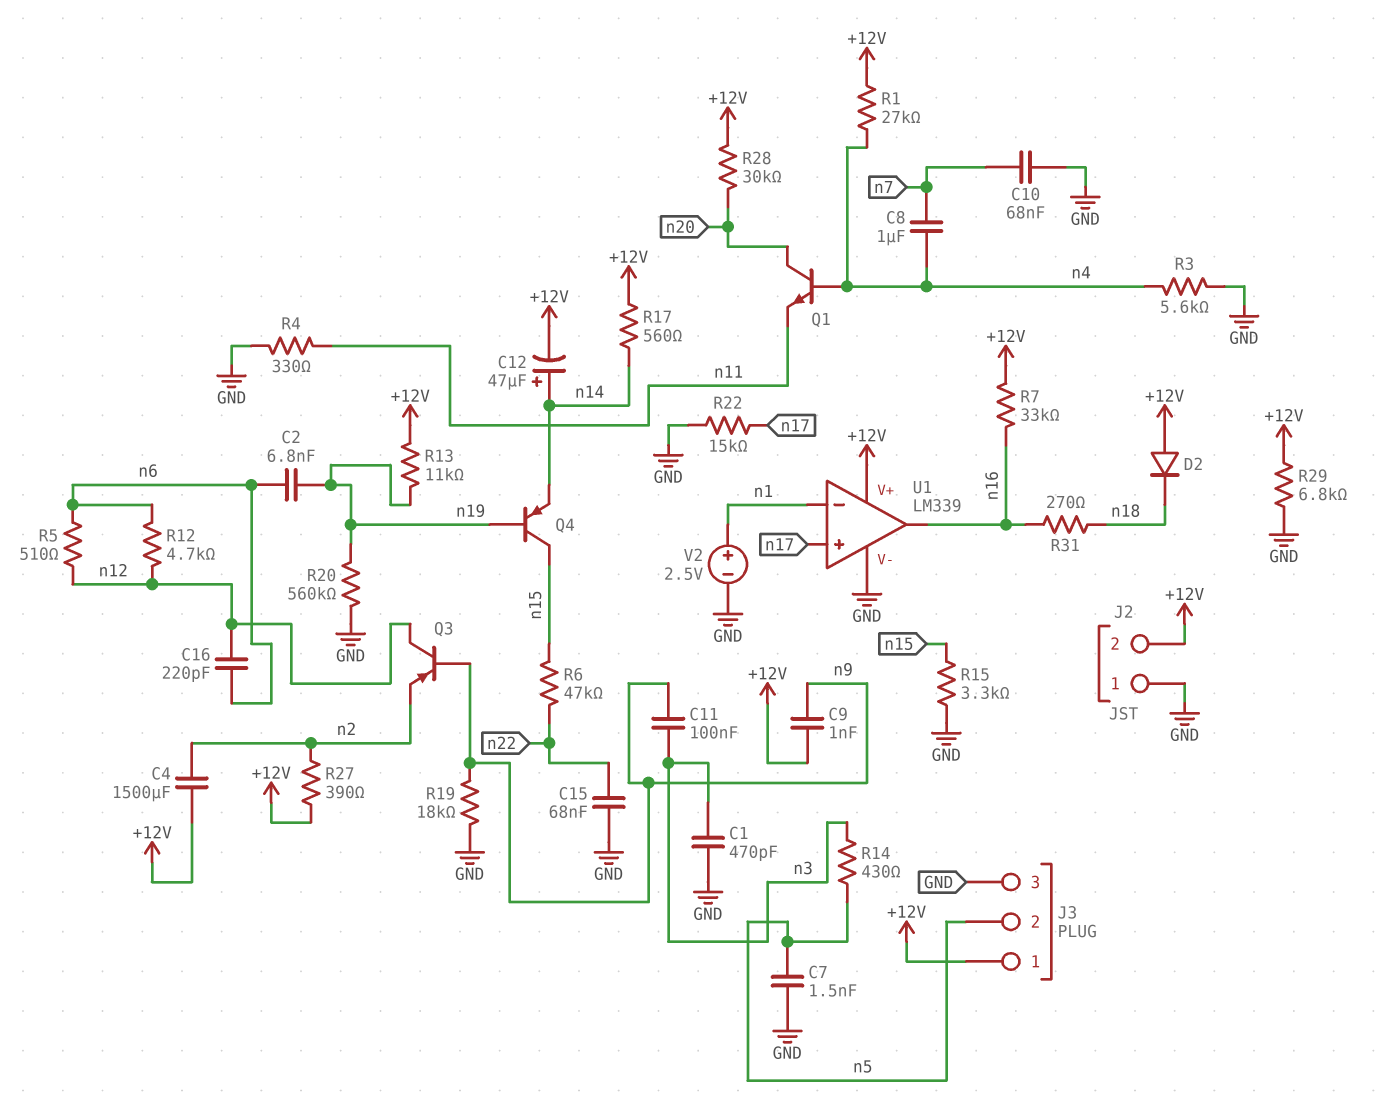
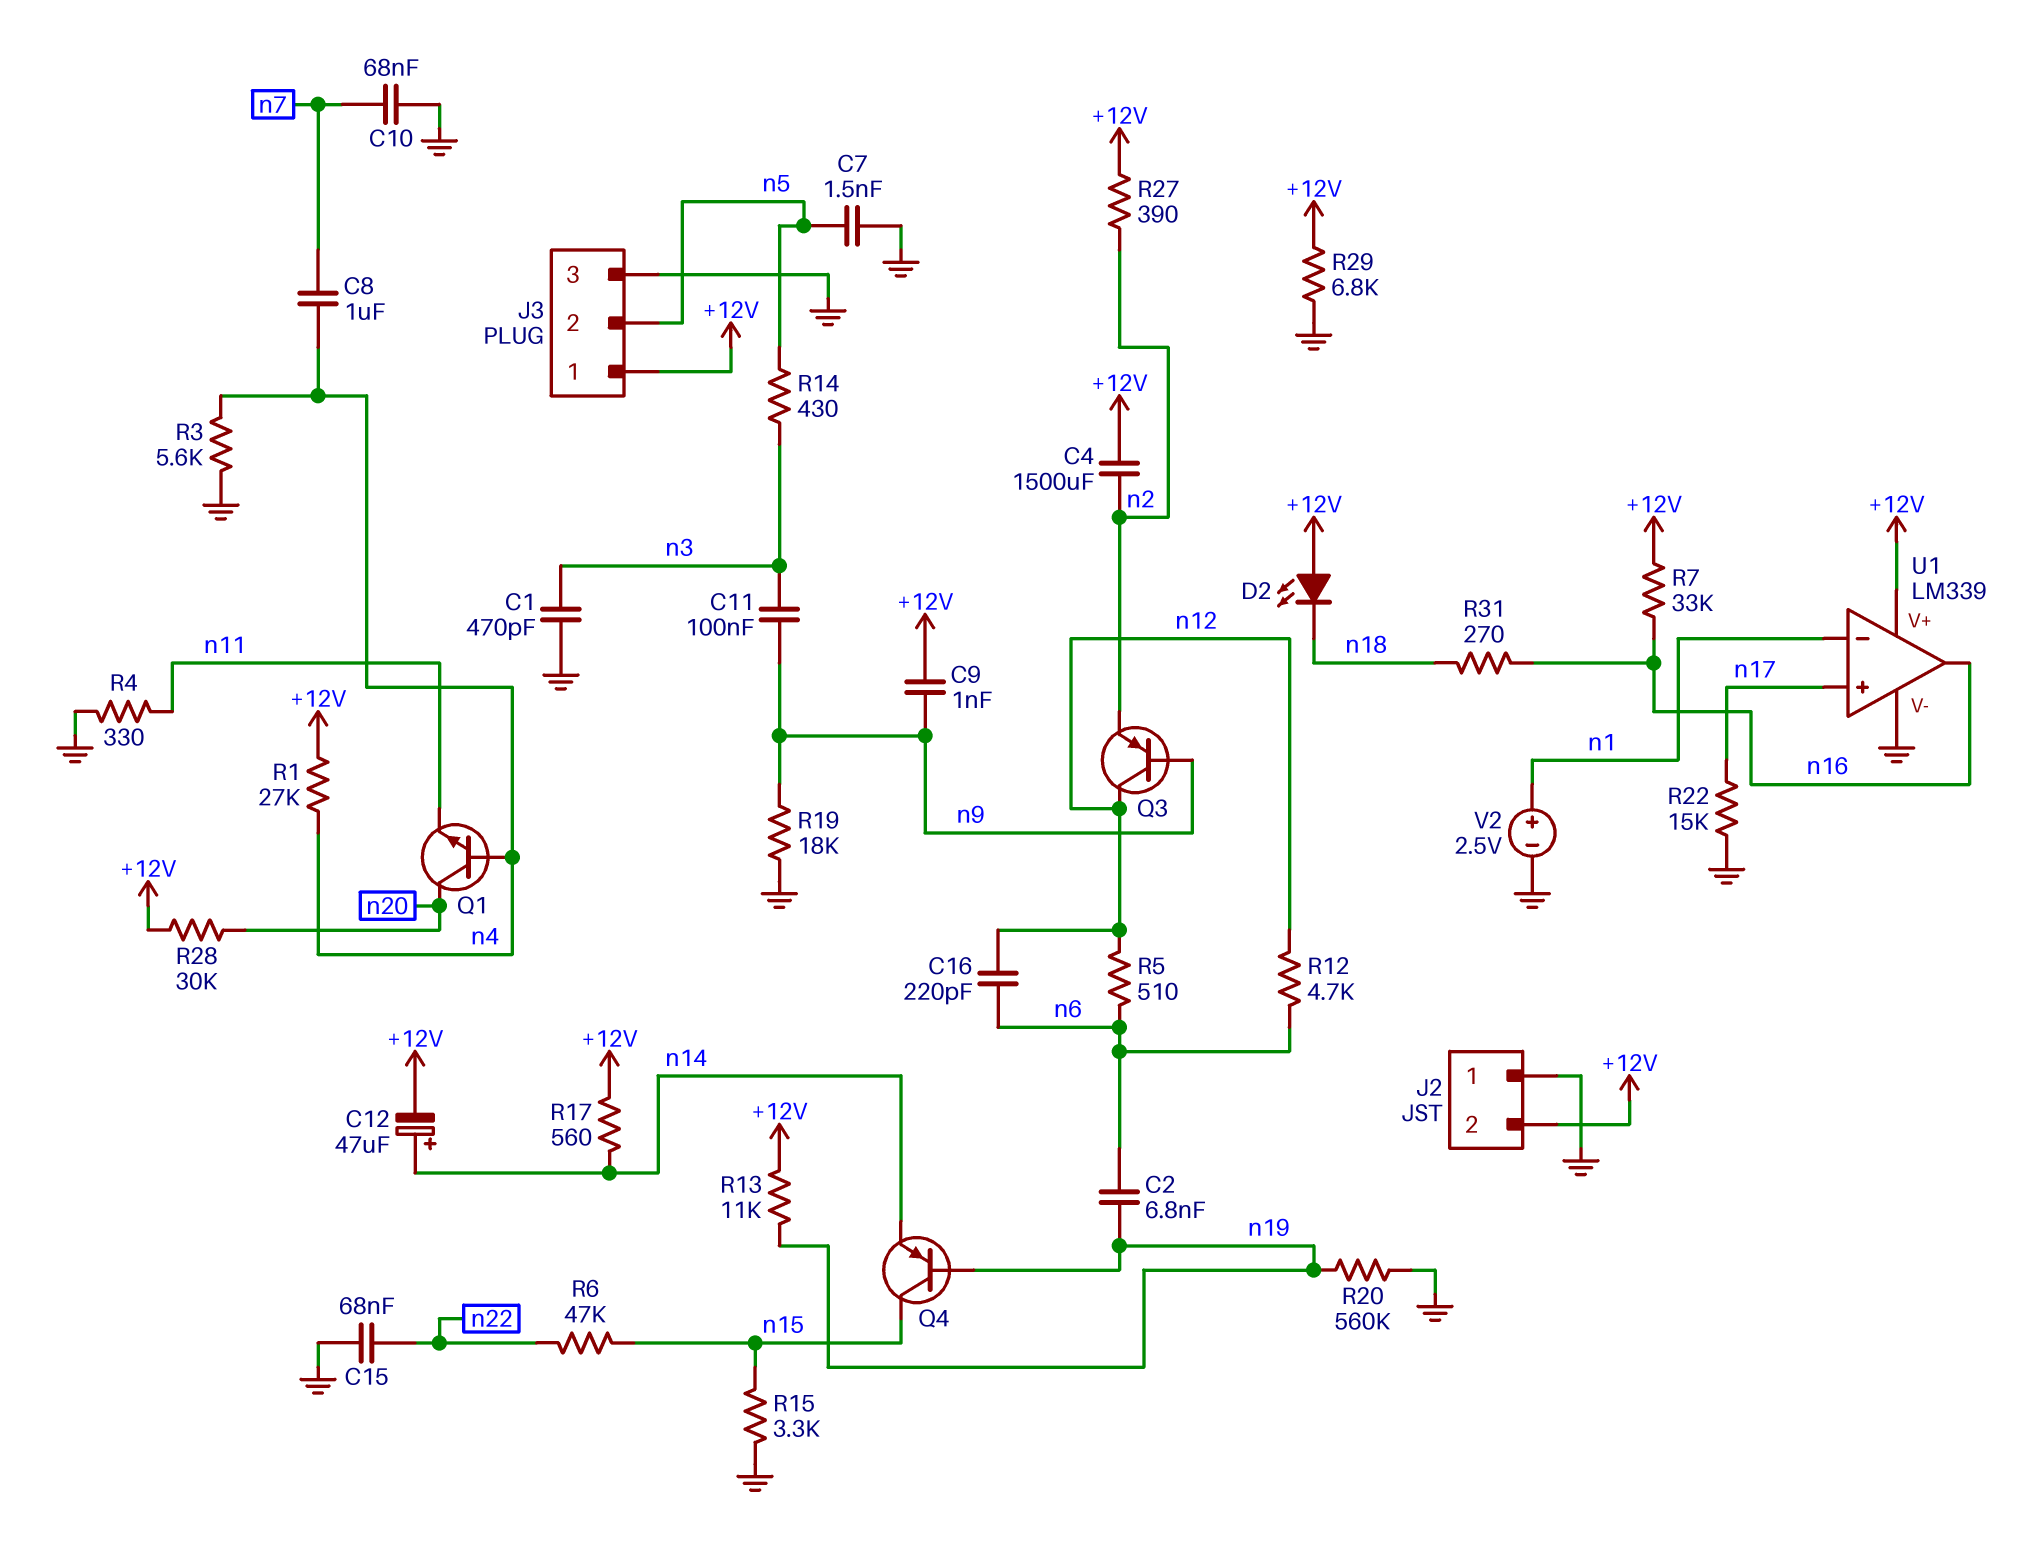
D2: diode (A +12V, K n18) -> LED (A +12V, K n18)

